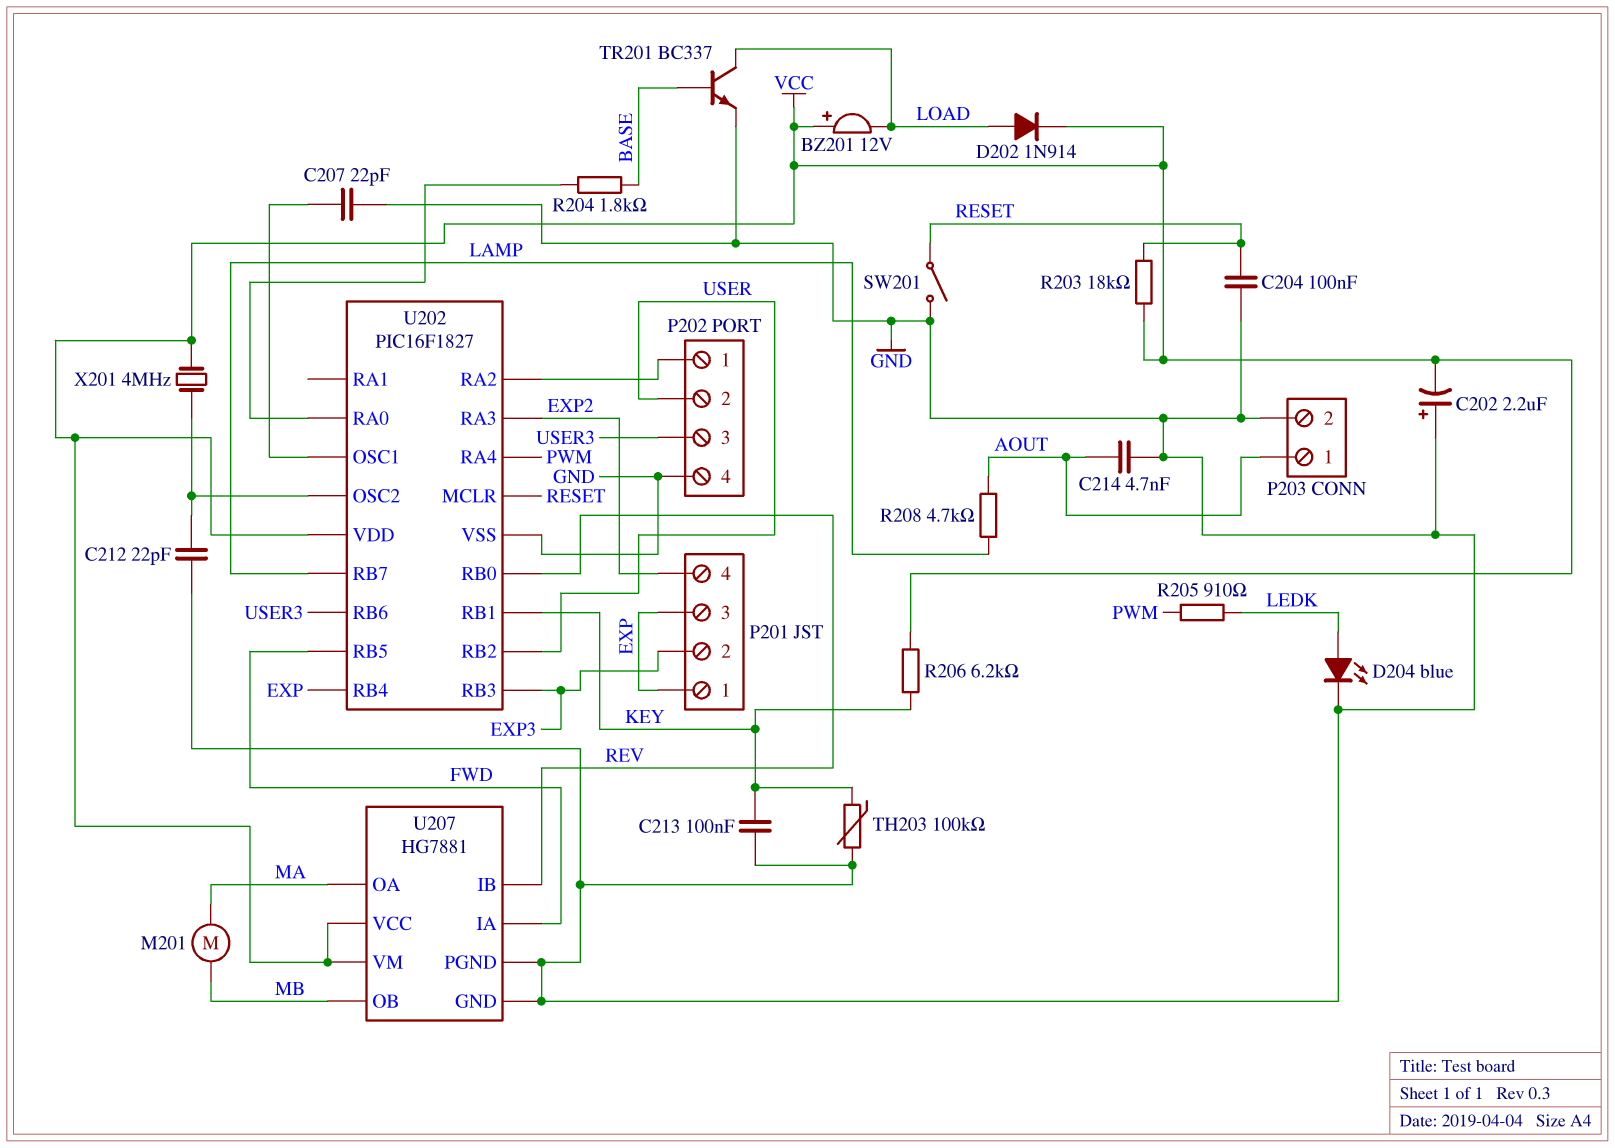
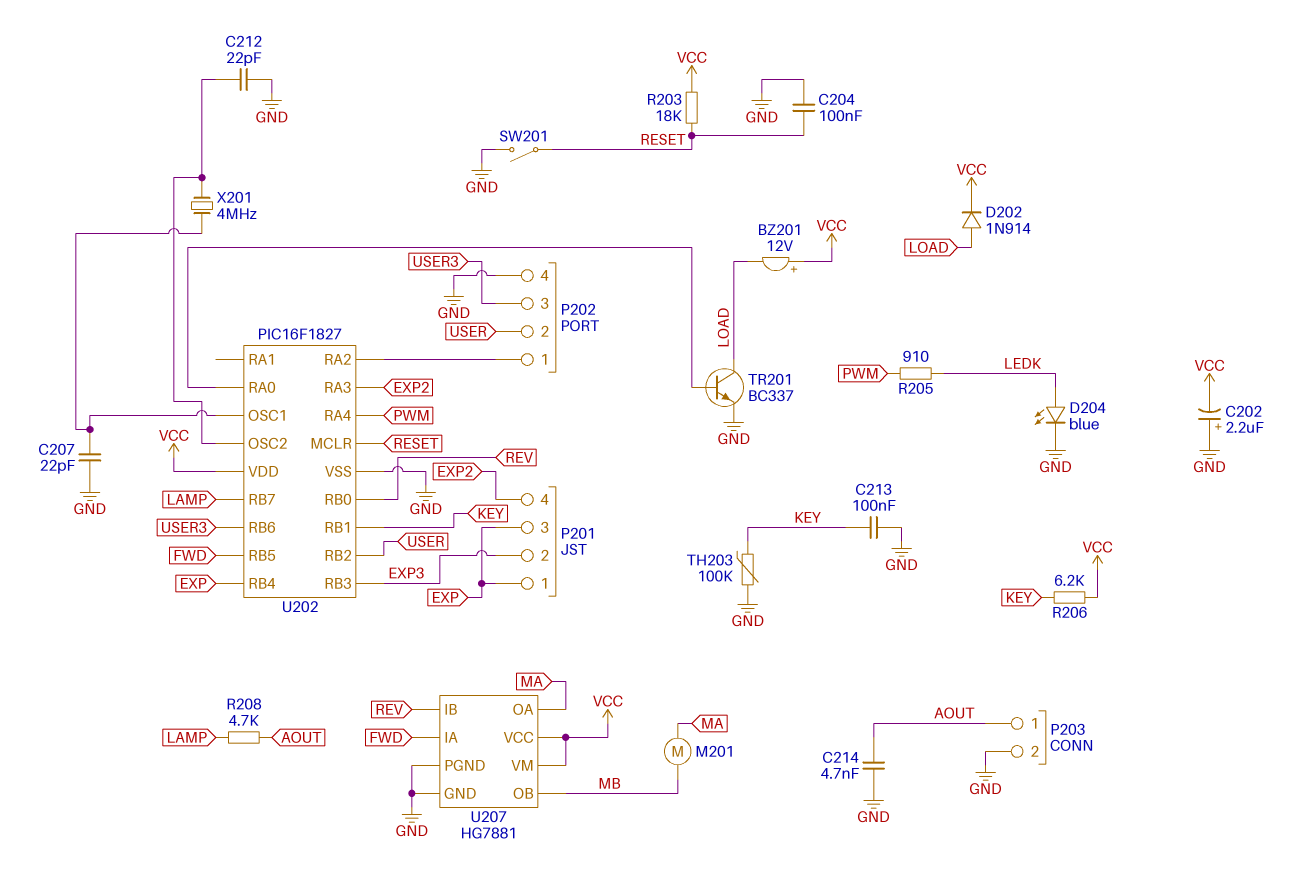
R204: 1.8k (BASE, U202/RA0) -> none
TR201: NPN BC337 (B BASE, C LOAD, E GND) -> NPN BC337 (B U202/RA0, C LOAD, E GND)
X201: 4MHz (U202/OSC2, VCC) -> 4MHz (U202/OSC1, U202/OSC2)

